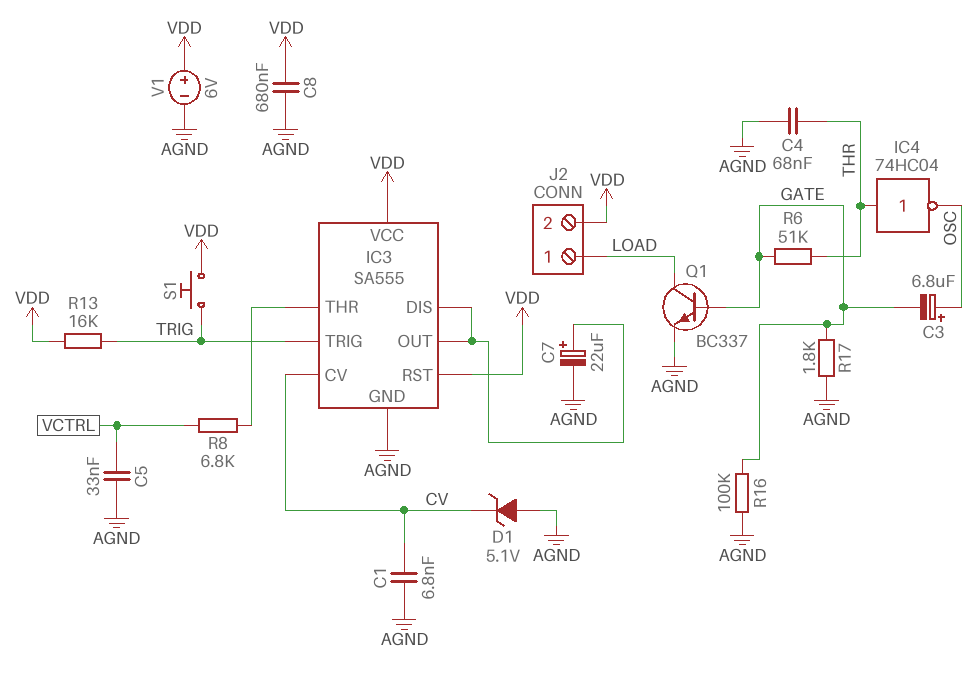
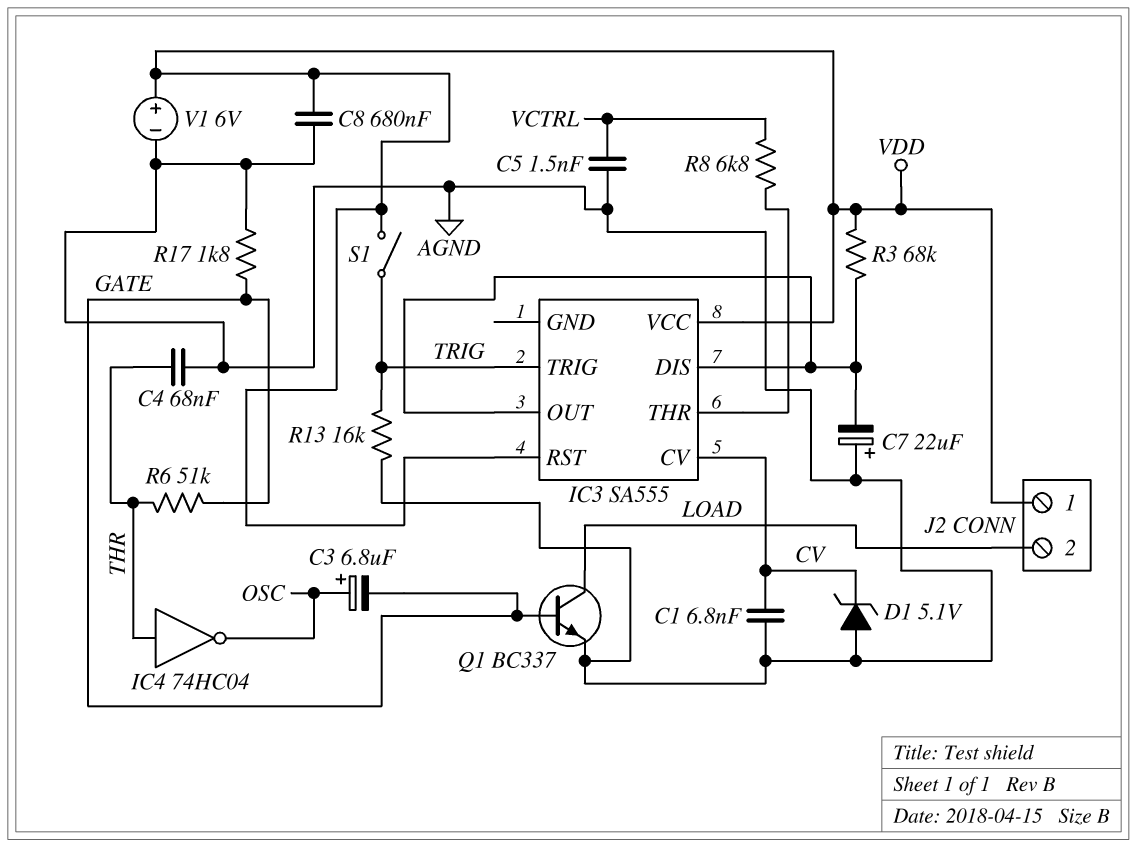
C5: 33nF (AGND, VCTRL) -> 1.5nF (AGND, VCTRL)
C7: 22uF (plus IC3/DIS, minus AGND) -> 22uF (plus AGND, minus IC3/DIS)
IC3 pin GND: AGND -> none
J2 pin 1: LOAD -> VDD
J2 pin 2: VDD -> LOAD
R3: none -> 68k (IC3/DIS, VDD)
R13: 16k (TRIG, VDD) -> 16k (AGND, TRIG)
R16: 100k (AGND, GATE) -> none
S1: button (TRIG, VDD) -> switch (TRIG, VDD)

